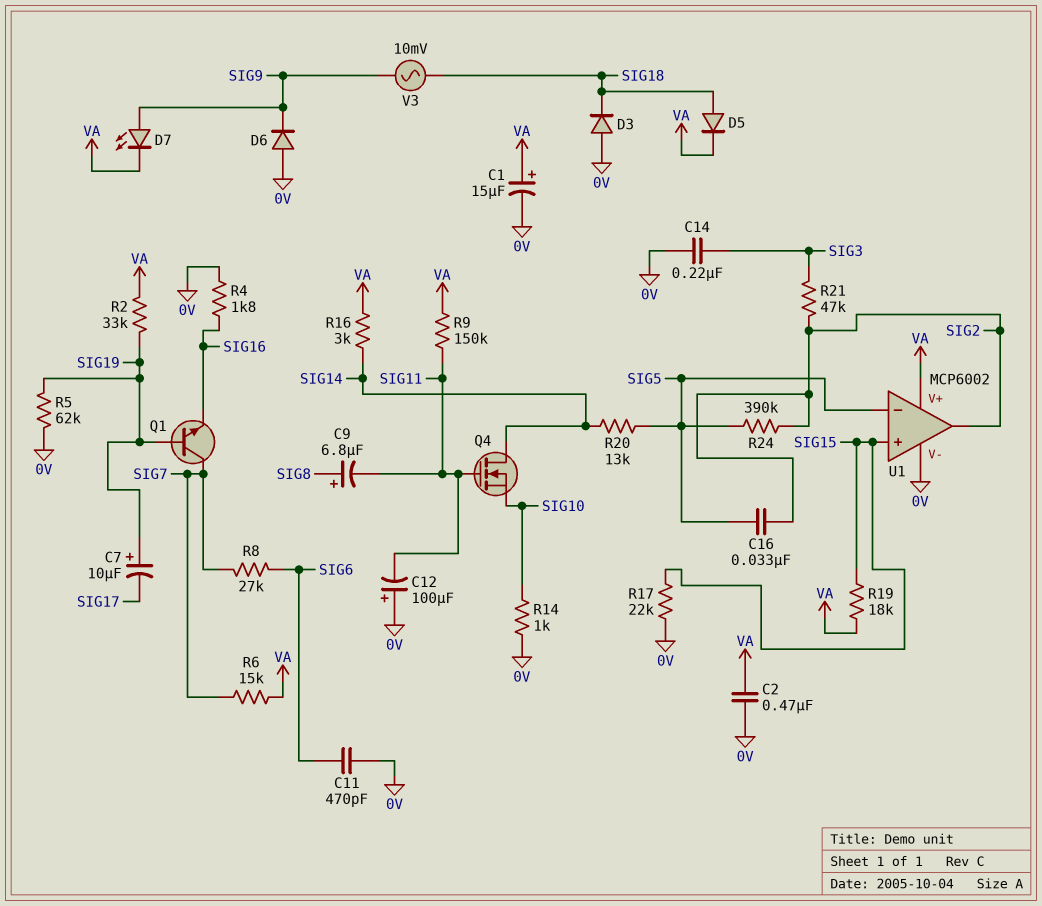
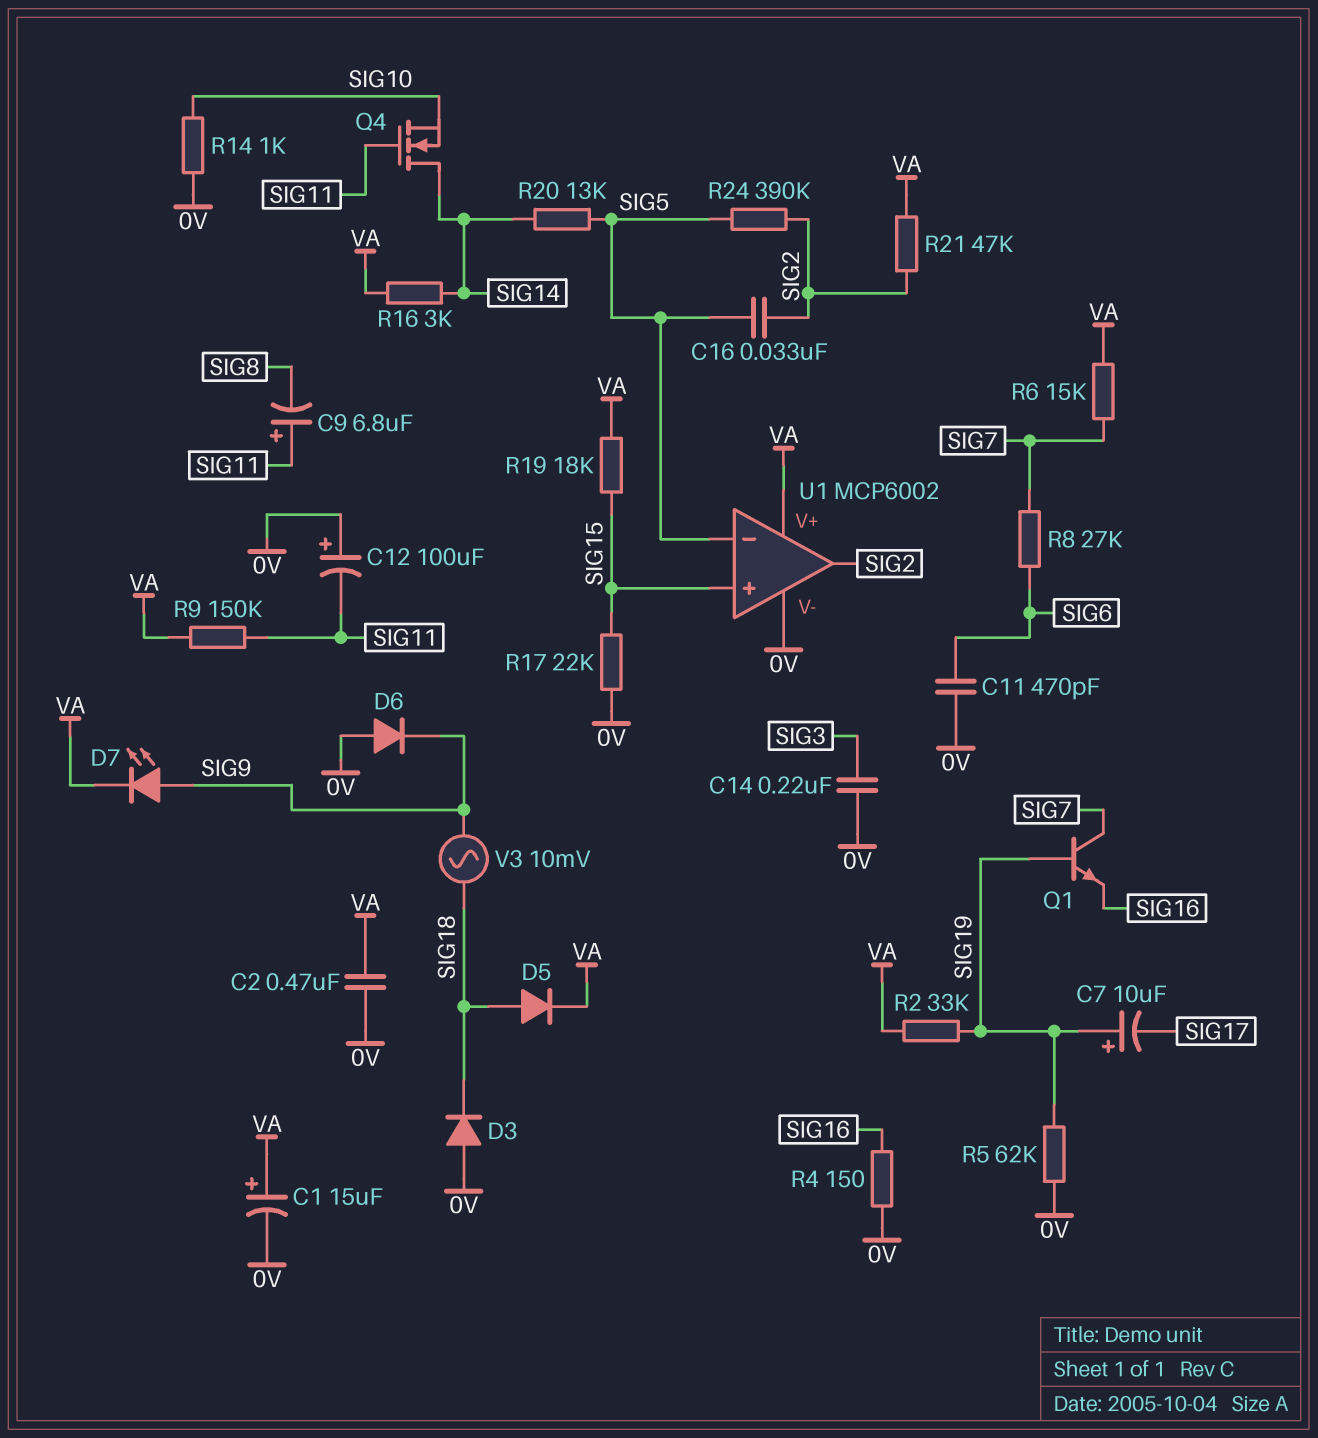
C9: 6.8uF (plus SIG8, minus SIG11) -> 6.8uF (plus SIG11, minus SIG8)
R4: 1.8k (0V, SIG16) -> 150 (0V, SIG16)
R21: 47k (SIG2, SIG3) -> 47k (SIG2, VA)

